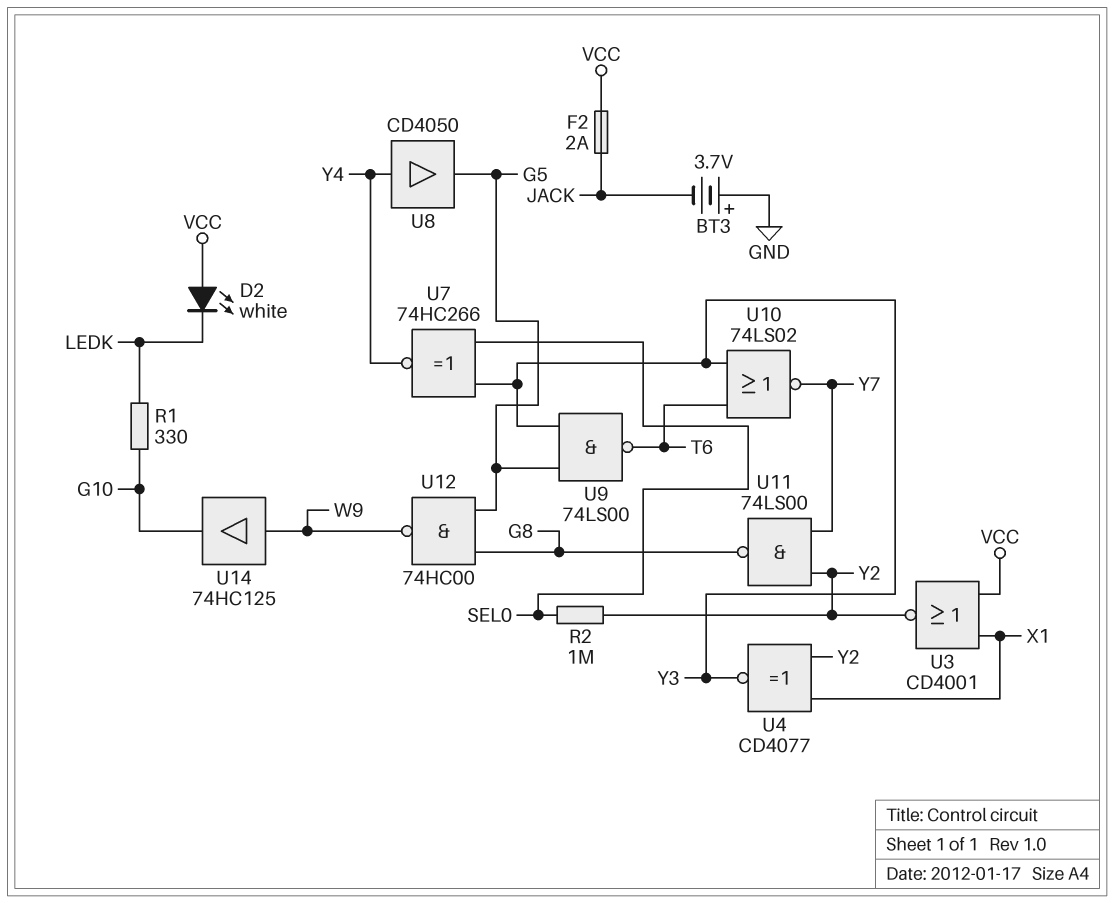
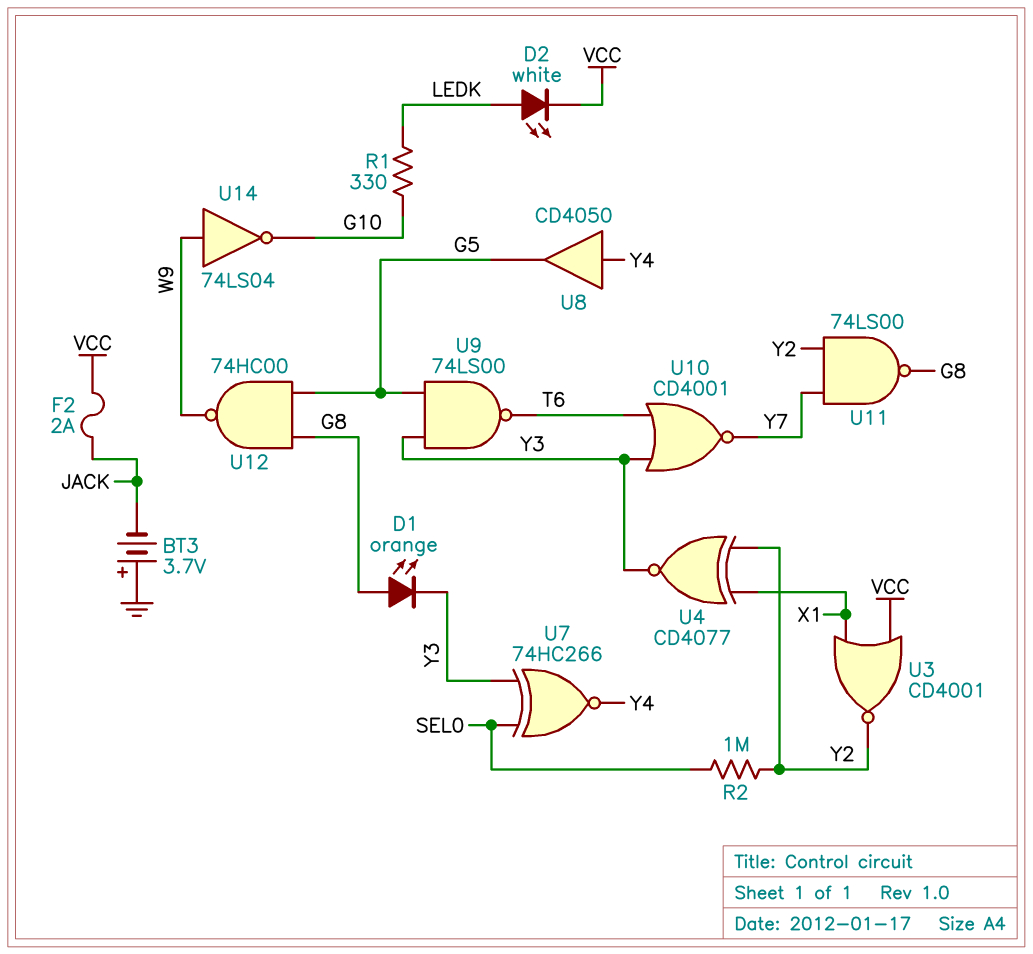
D1: none -> LED orange (A G8, K Y3)
D2: LED white (A VCC, K LEDK) -> LED white (A LEDK, K VCC)
U10: NOR 74LS02 (in T6, in Y3, out Y7) -> NOR CD4001 (in T6, in Y3, out Y7)
U14: buffer 74HC125 (in W9, out G10) -> NOT 74LS04 (in W9, out G10)

